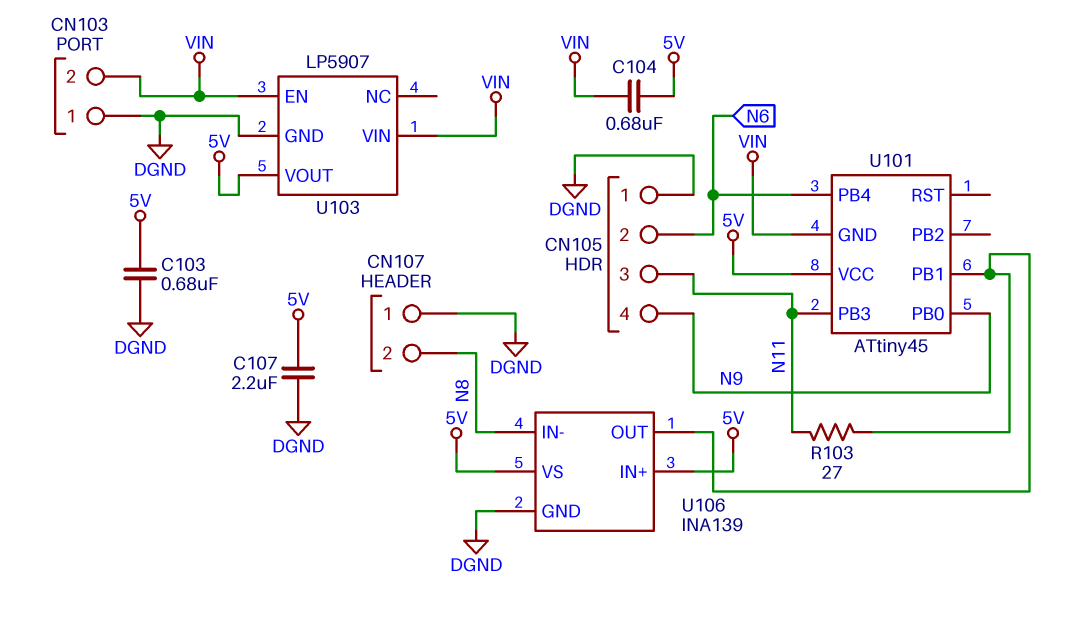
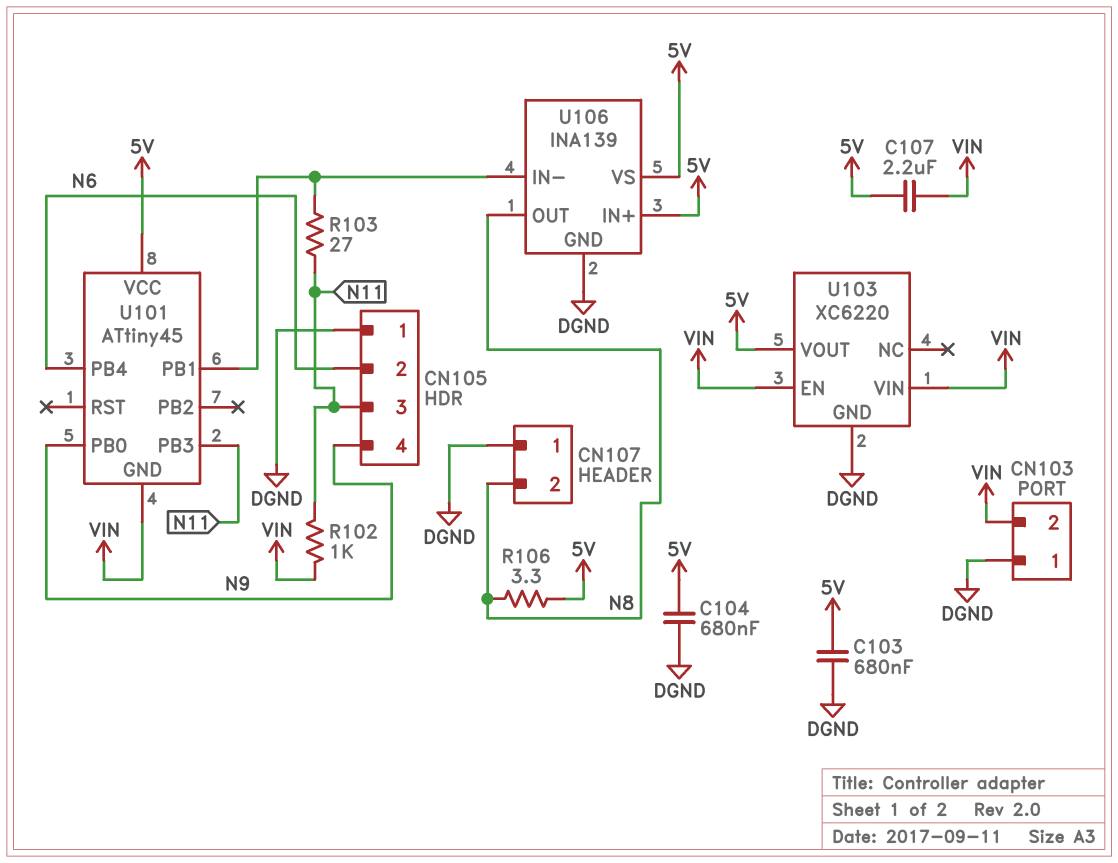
C104: 680nF (5V, VIN) -> 680nF (5V, DGND)
C107: 2.2uF (5V, DGND) -> 2.2uF (5V, VIN)
R102: none -> 1k (N11, VIN)
R106: none -> 3.3 (5V, N8)
U103: LP5907 -> XC6220
U106 pin IN-: N8 -> U101/PB1
U106 pin OUT: U101/PB1 -> N8

